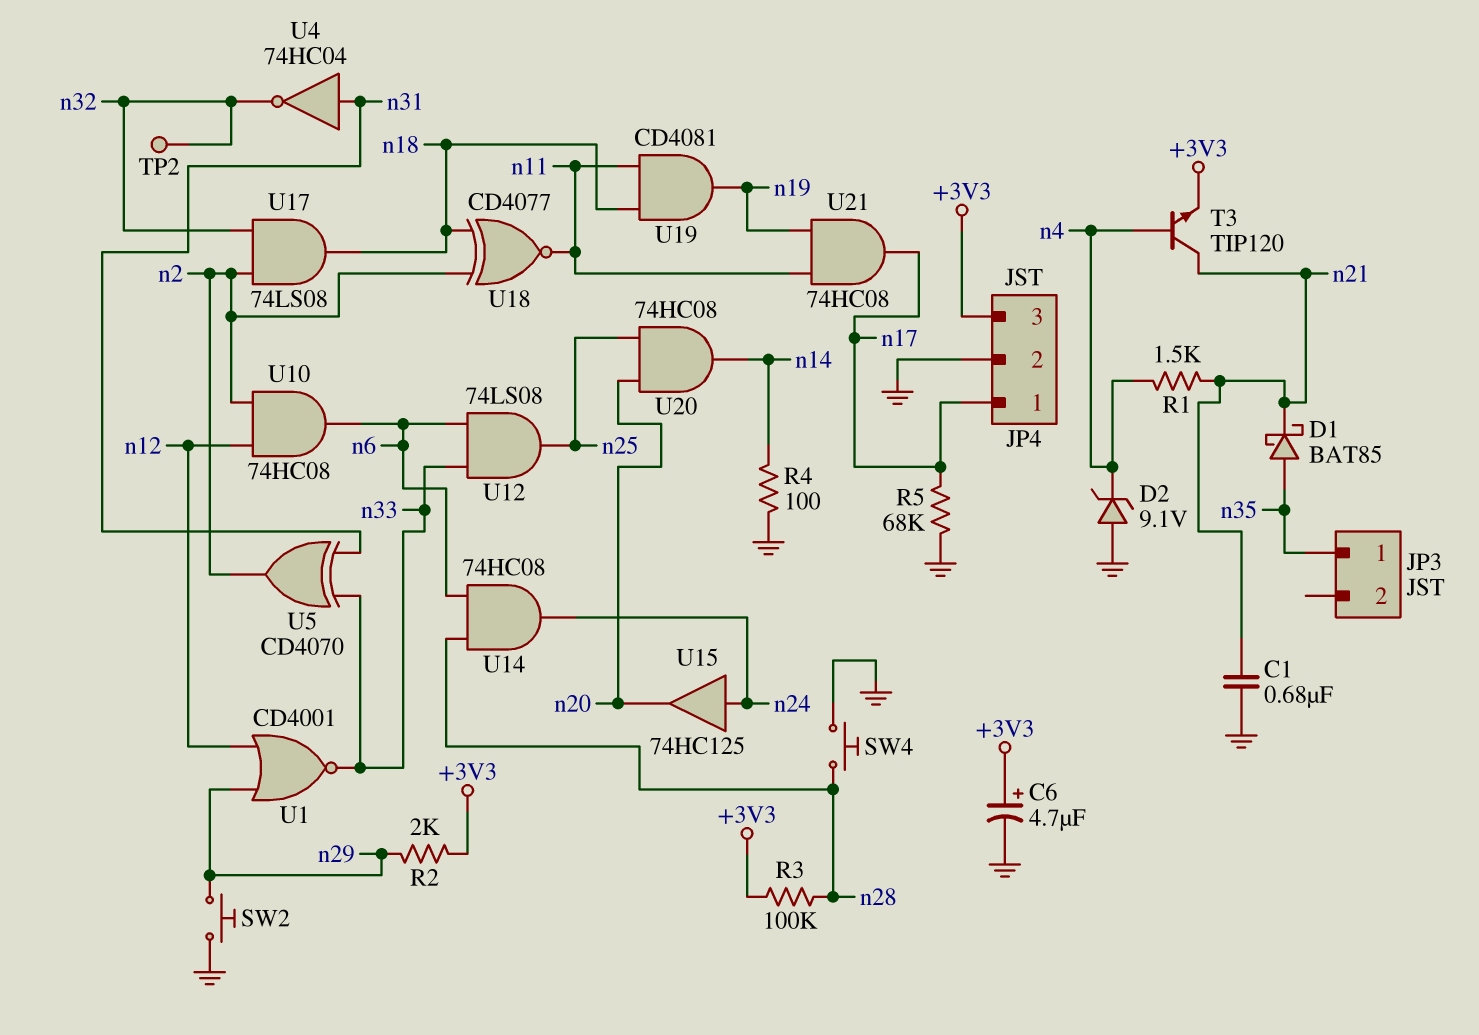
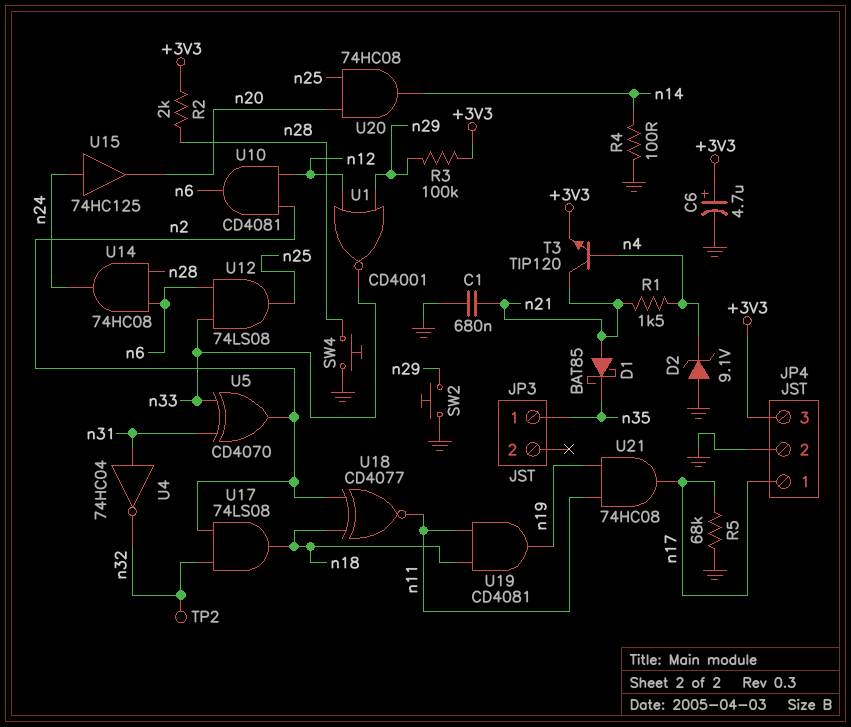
D1: schottky BAT85 (A n35, K n21) -> schottky BAT85 (A n21, K n35)
R2: 2k (+3V3, n29) -> 2k (+3V3, n28)
R3: 100k (+3V3, n28) -> 100k (+3V3, n29)
U10: AND 74HC08 (in n2, in n12, out n6) -> AND CD4081 (in n2, in n12, out n6)

